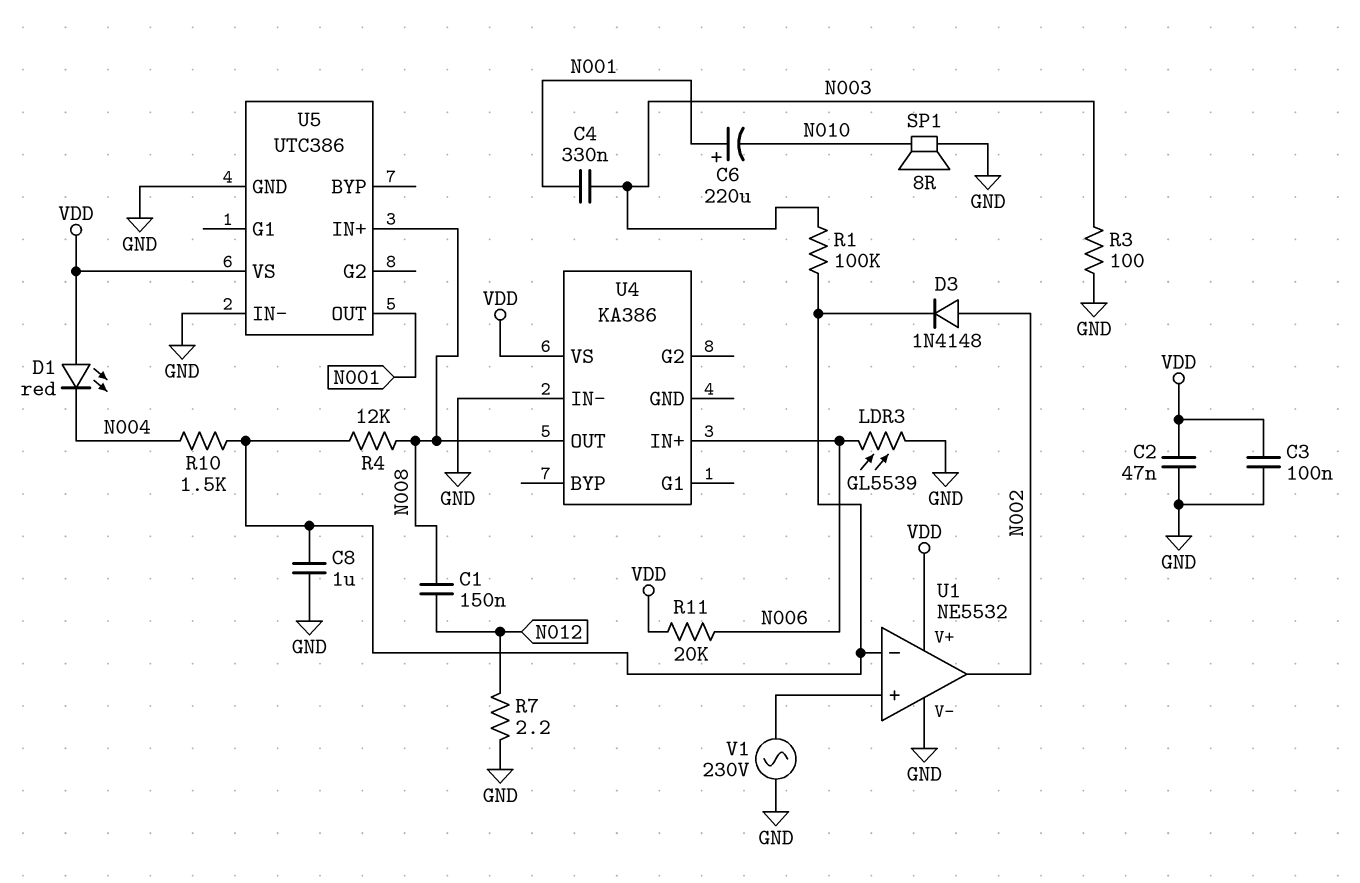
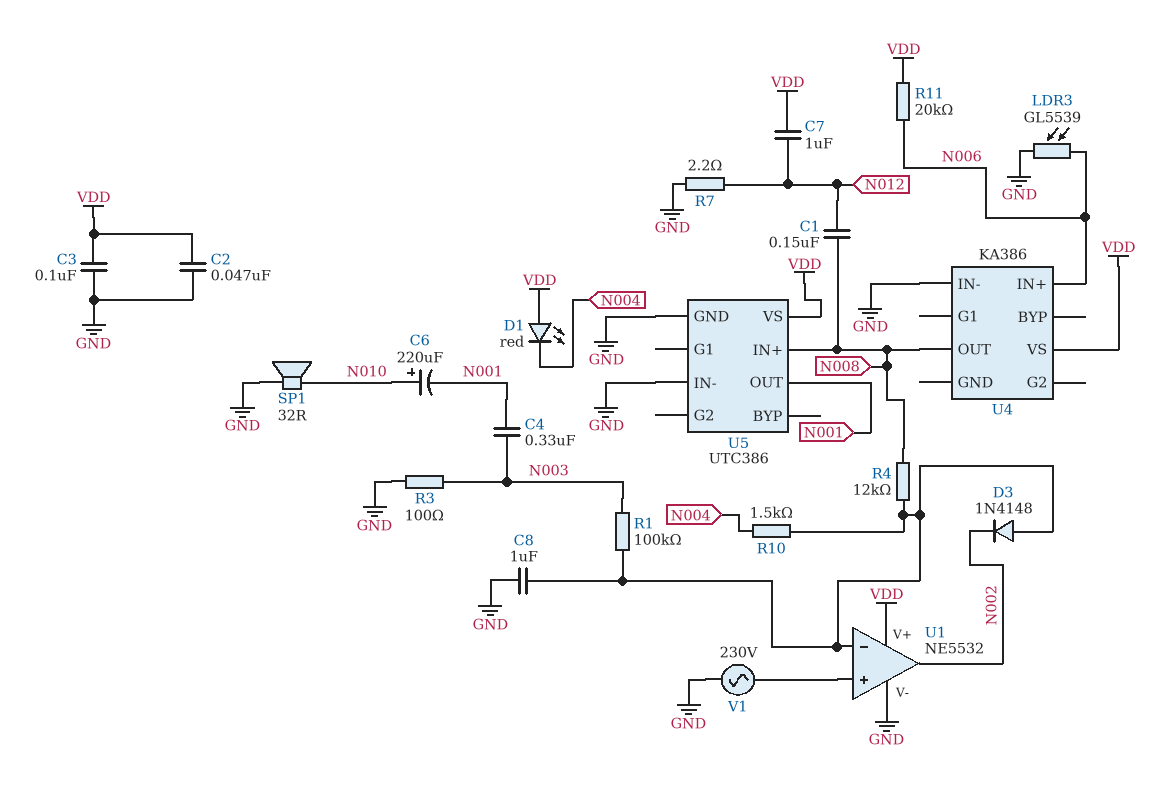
C6: 220uF (plus N001, minus N010) -> 220uF (plus N010, minus N001)
C7: none -> 1uF (N012, VDD)
D3: diode 1N4148 (A N002, K U1/in-) -> diode 1N4148 (A U1/in-, K N002)
SP1: speaker 8R (GND, N010) -> speaker 32R (GND, N010)

